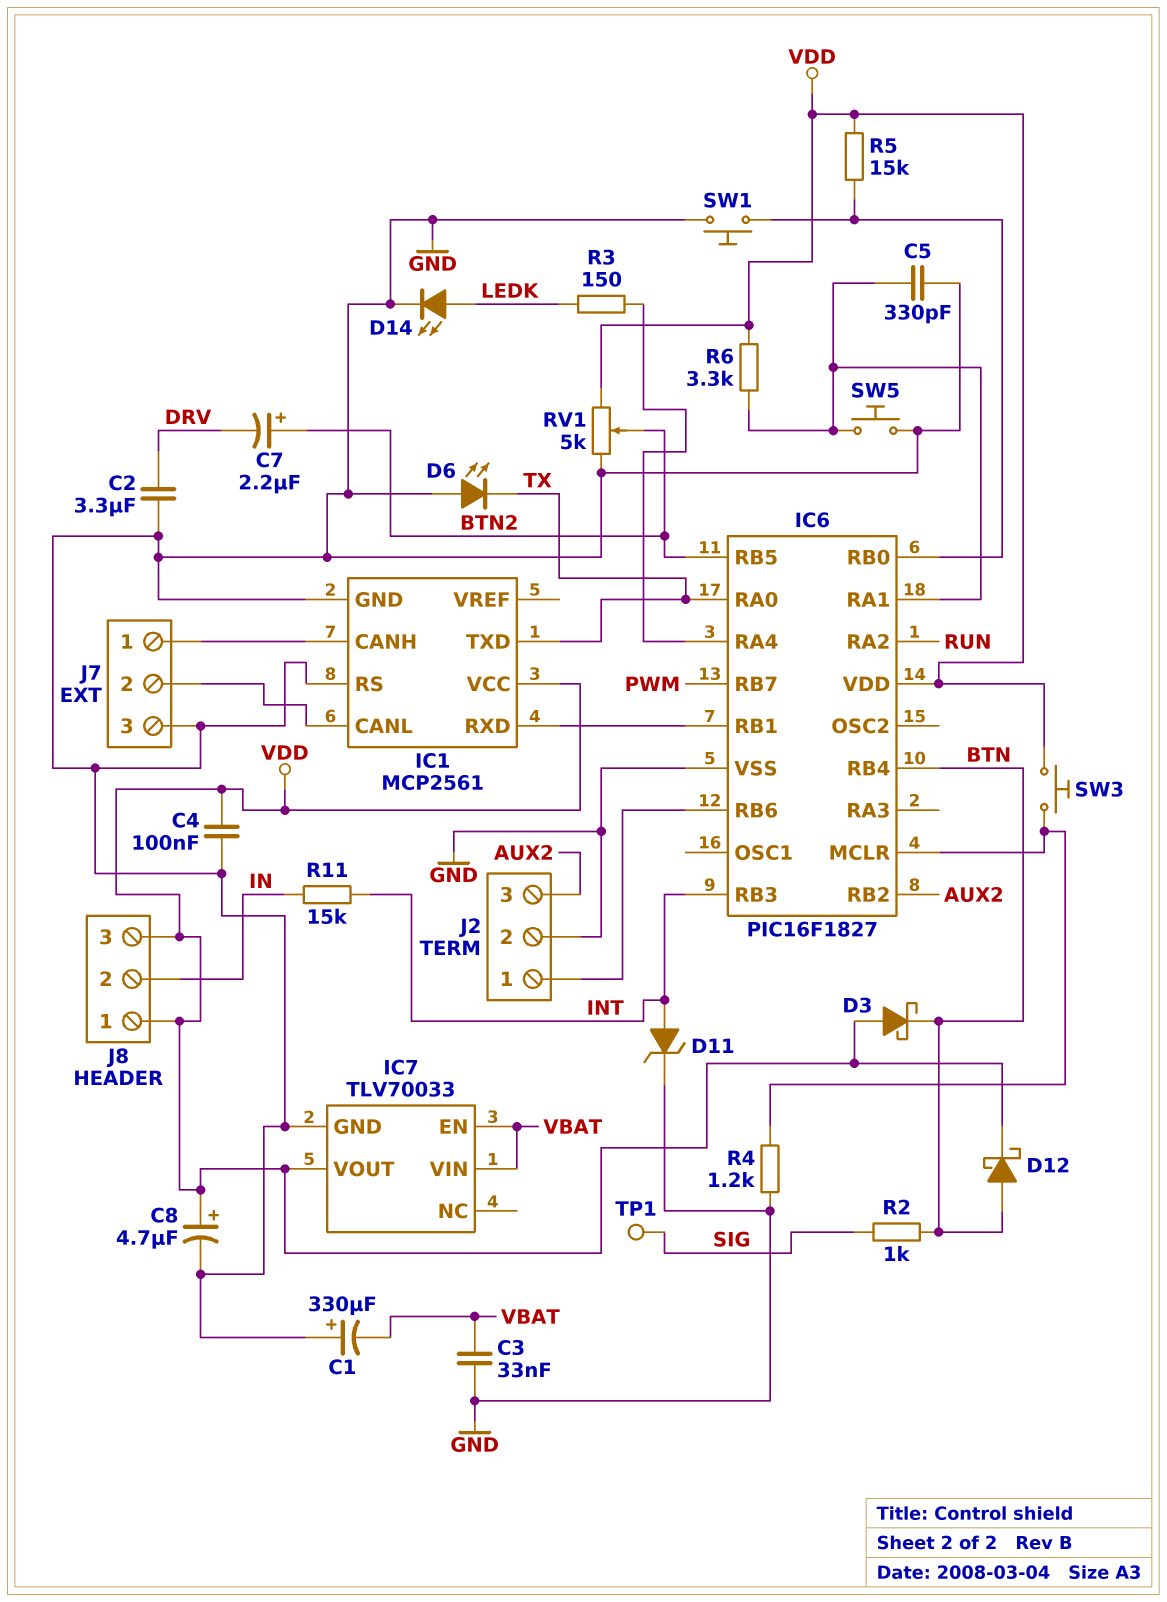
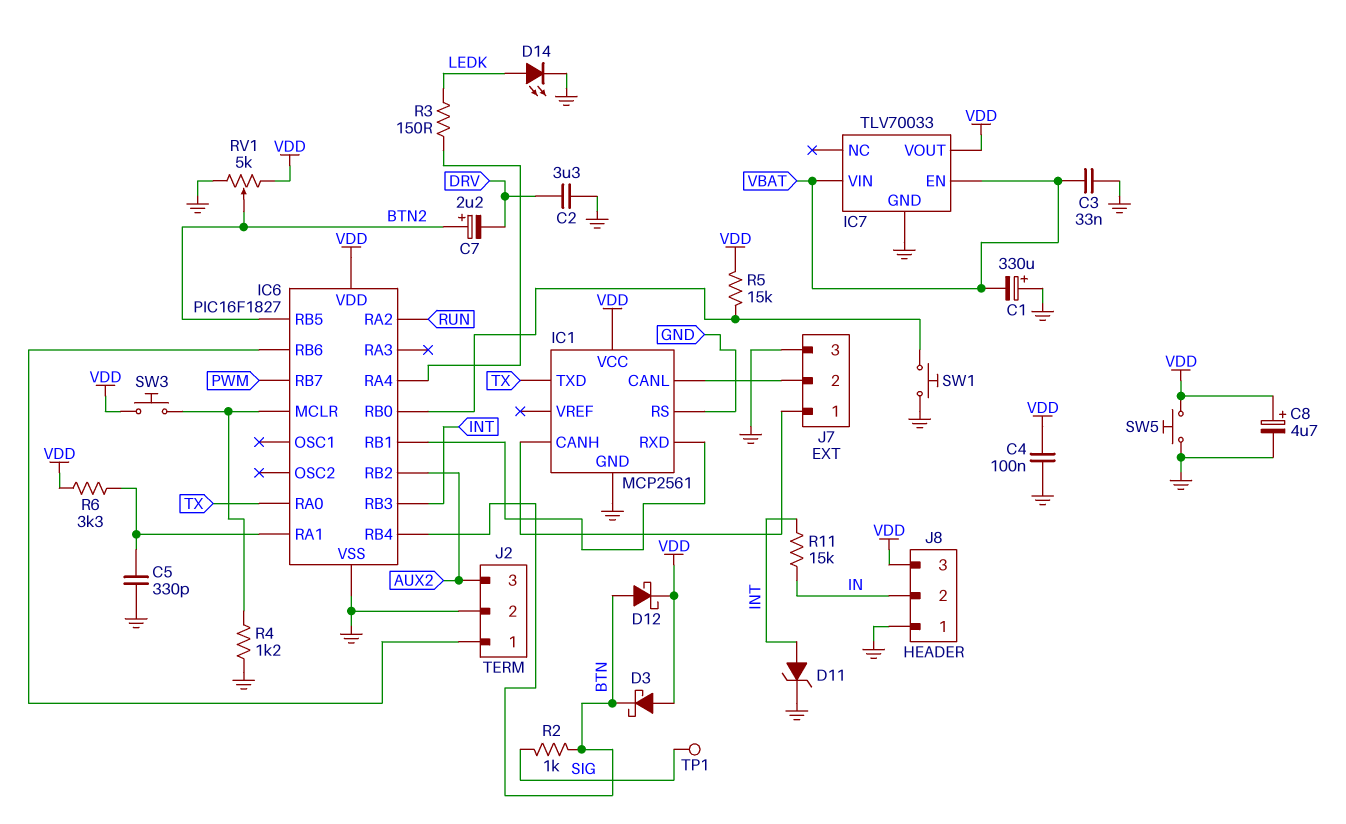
D6: LED (A GND, K TX) -> none
J8 pin 1: VDD -> GND
SW5: button (GND, IC6/RA1) -> button (GND, VDD)

